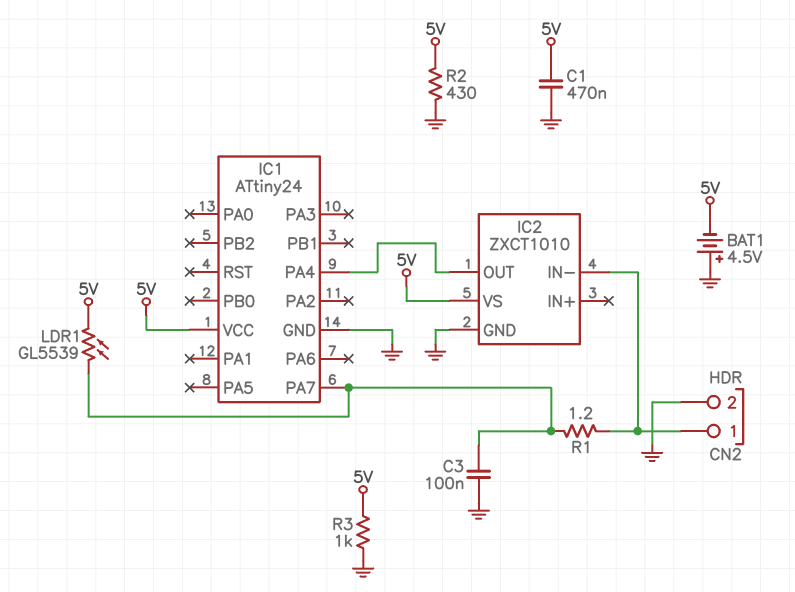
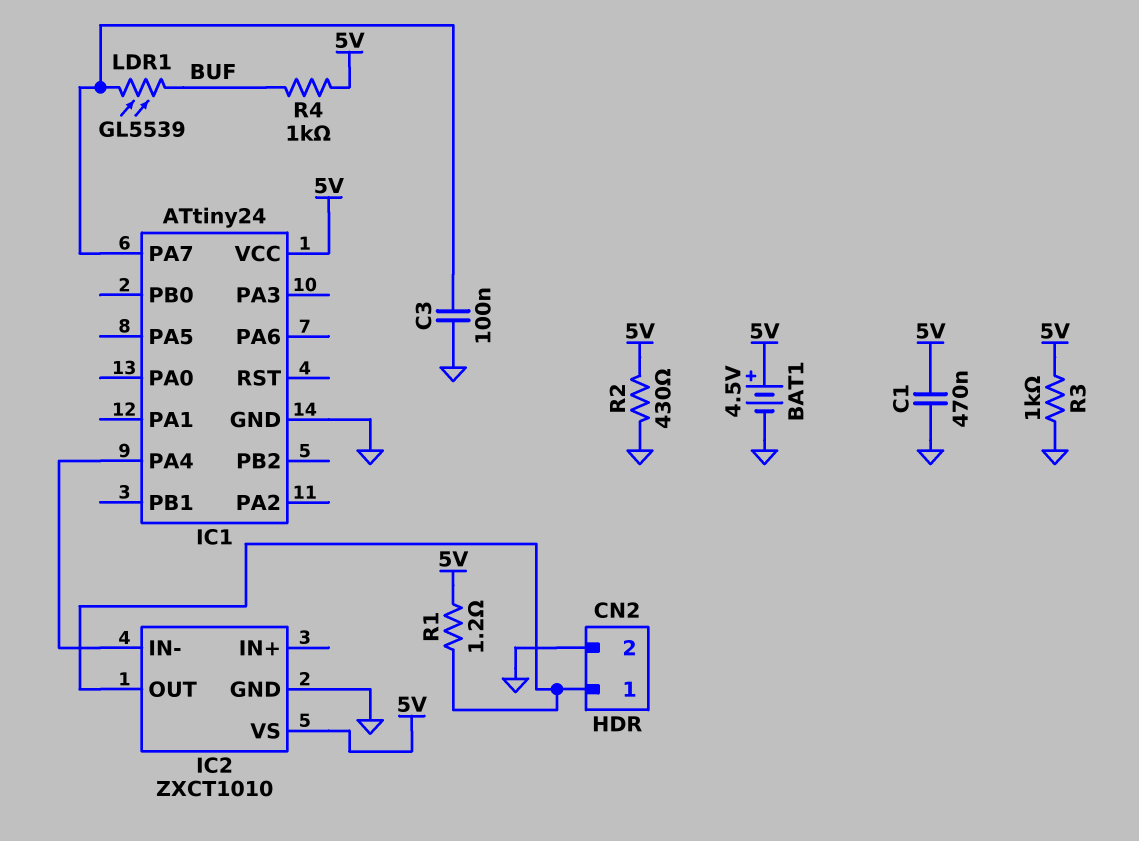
BAT1: 4.5V (plus GND, minus 5V) -> 4.5V (plus 5V, minus GND)
IC2 pin IN-: CN2/1 -> IC1/PA4
IC2 pin OUT: IC1/PA4 -> CN2/1
LDR1: GL5539 (5V, IC1/PA7) -> GL5539 (BUF, IC1/PA7)
R1: 1.2 (CN2/1, IC1/PA7) -> 1.2 (5V, CN2/1)
R4: none -> 1k (5V, BUF)

